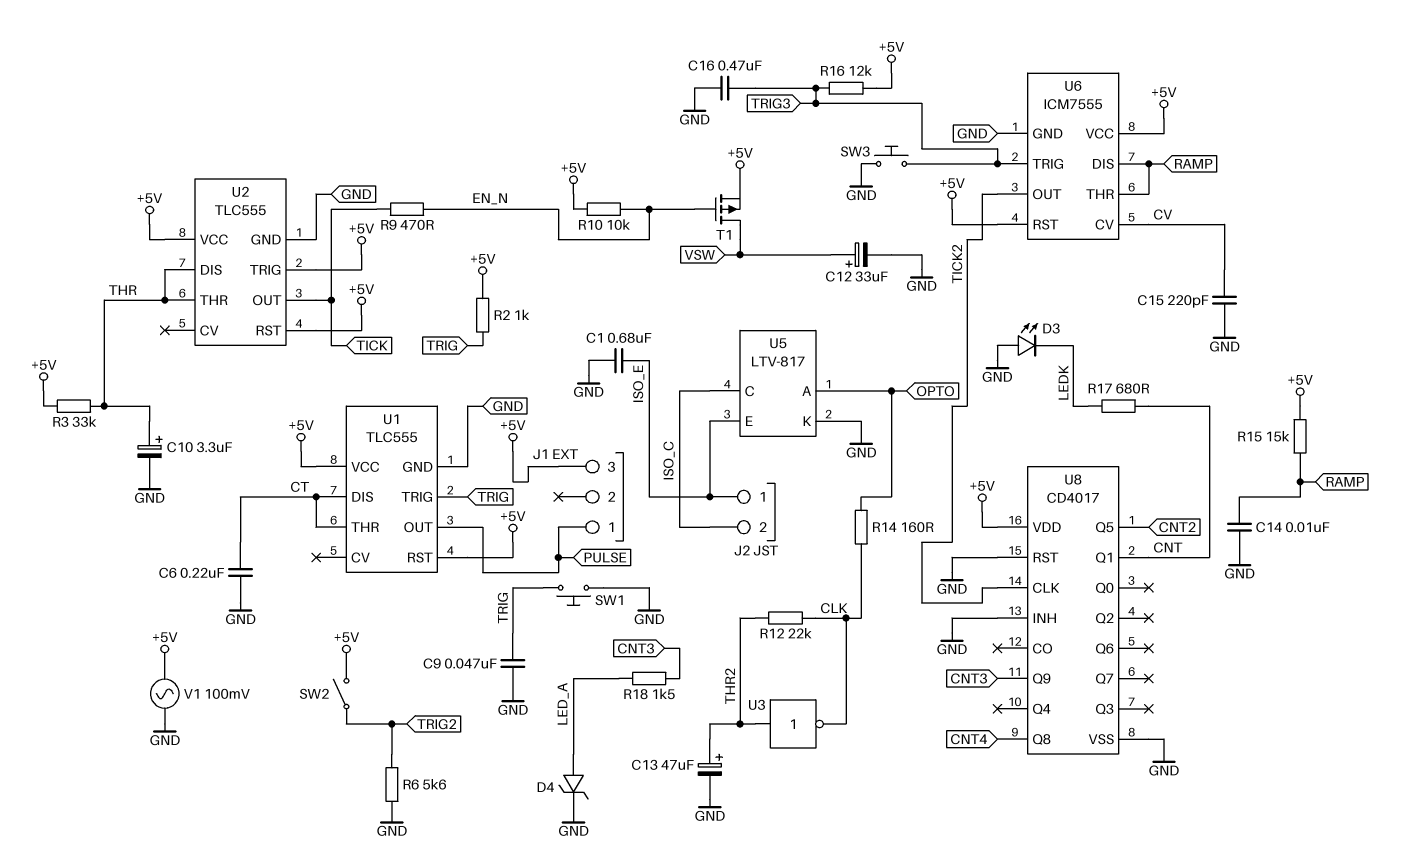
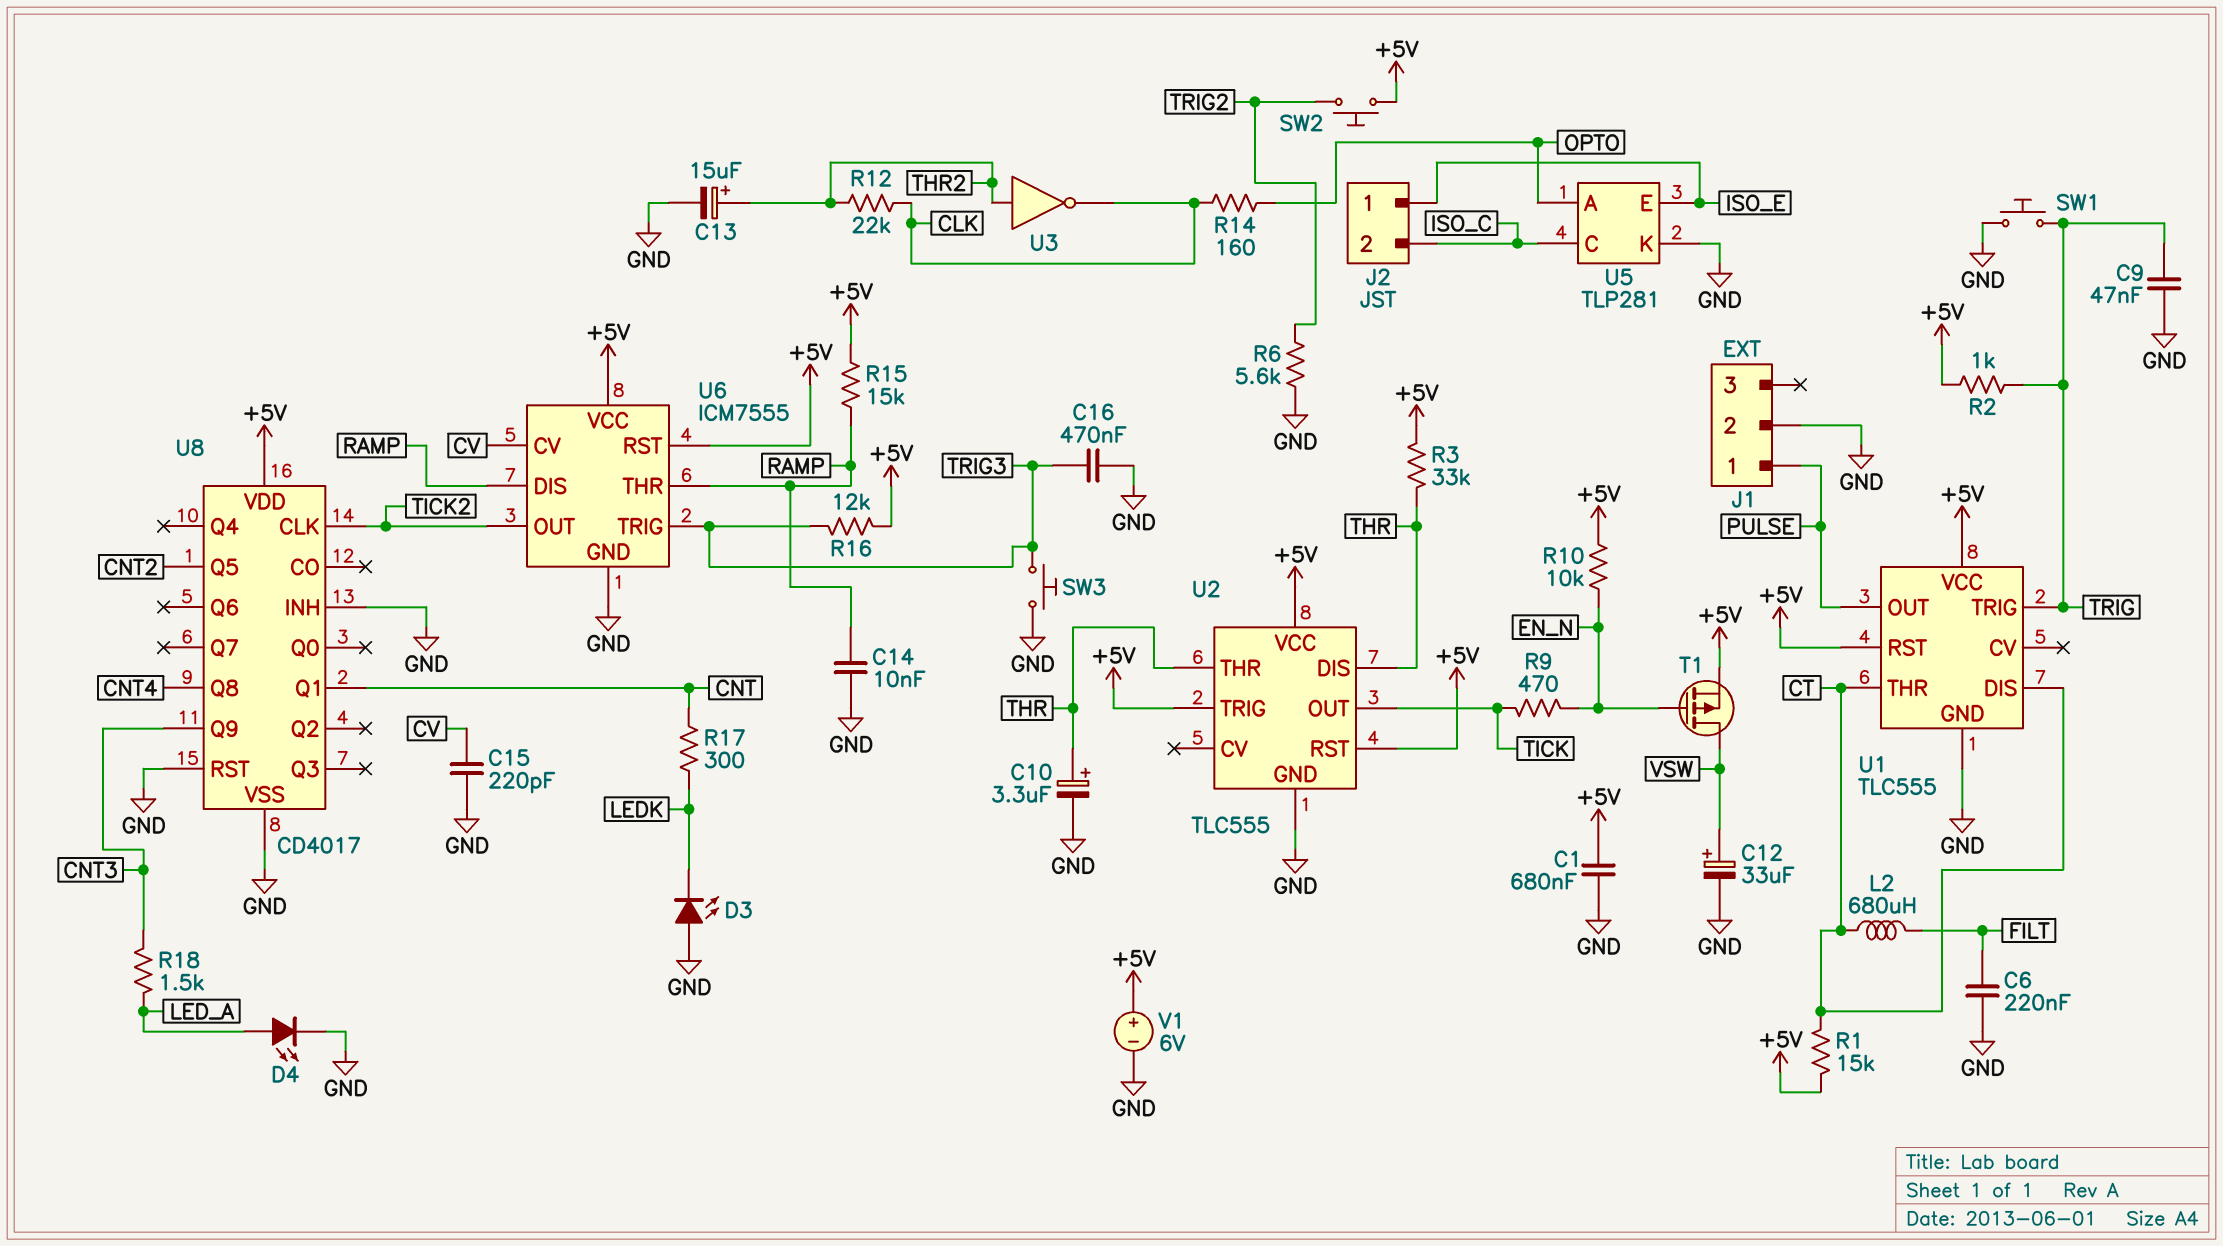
C1: 680nF (GND, ISO_E) -> 680nF (+5V, GND)
C6: 220nF (CT, GND) -> 220nF (FILT, GND)
C13: 47uF (plus THR2, minus GND) -> 15uF (plus THR2, minus GND)
D4: zener (A LED_A, K GND) -> LED (A LED_A, K GND)
J1 pin 2: none -> GND
J1 pin 3: +5V -> none
L2: none -> 680uH (CT, FILT)
R1: none -> 15k (+5V, CT)
R17: 680 (CNT, LEDK) -> 300 (CNT, LEDK)
SW2: switch (+5V, TRIG2) -> button (+5V, TRIG2)
U5: LTV-817 -> TLP281
V1: AC 100mV (+5V, GND) -> 6V (plus +5V, minus GND)

